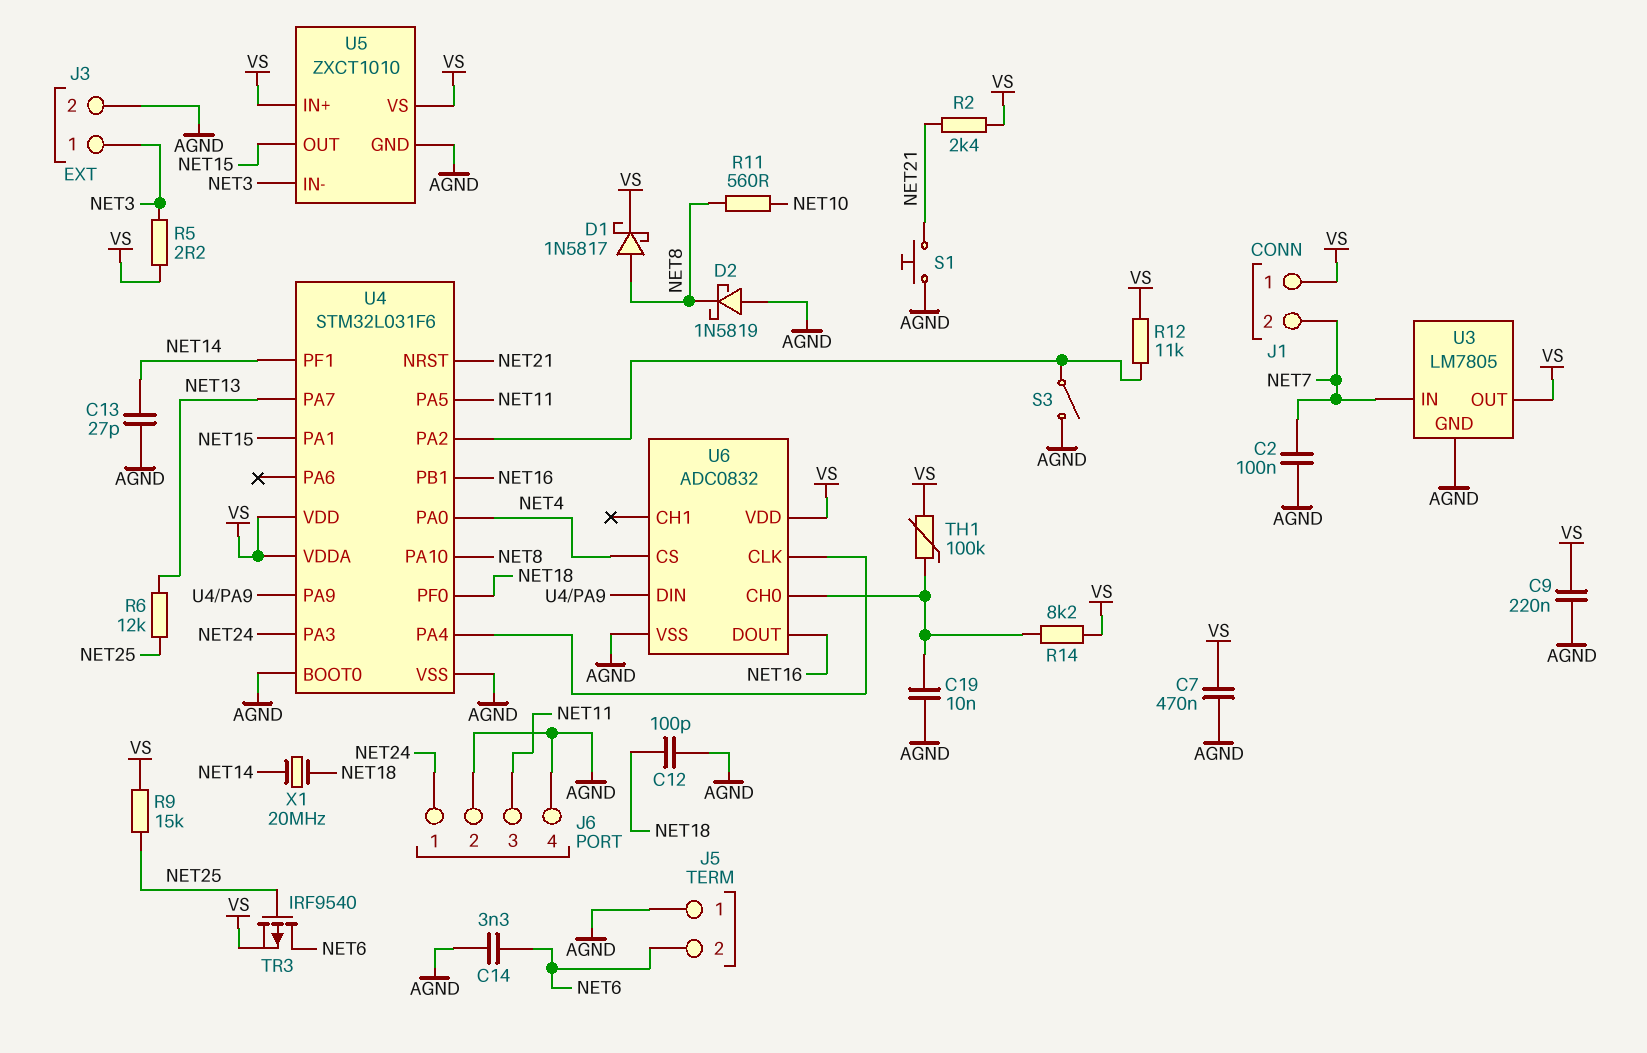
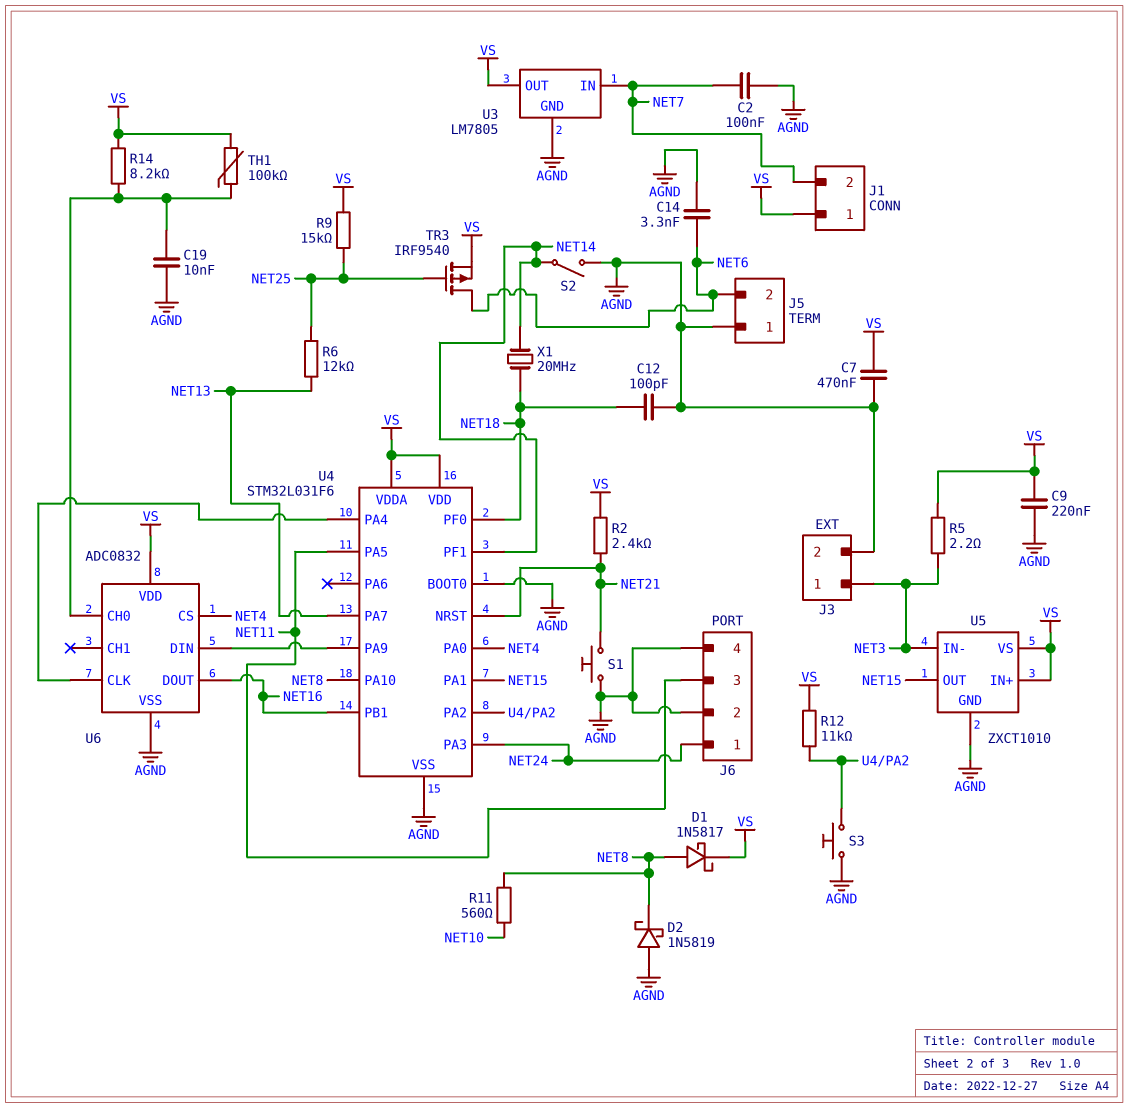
C13: 27pF (AGND, NET14) -> none
S2: none -> switch (AGND, NET14)
S3: switch (AGND, U4/PA2) -> button (AGND, U4/PA2)

